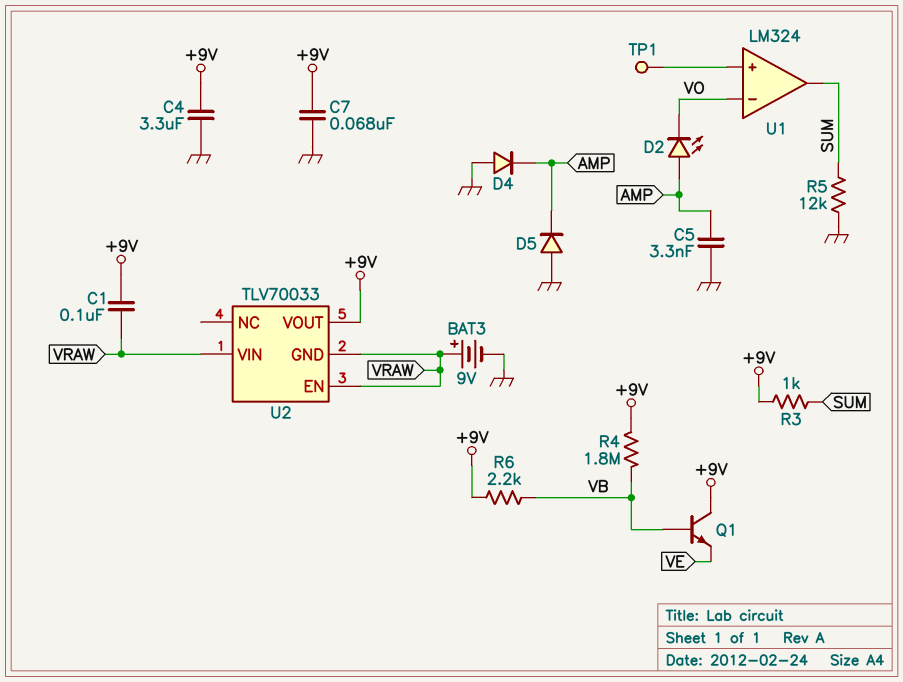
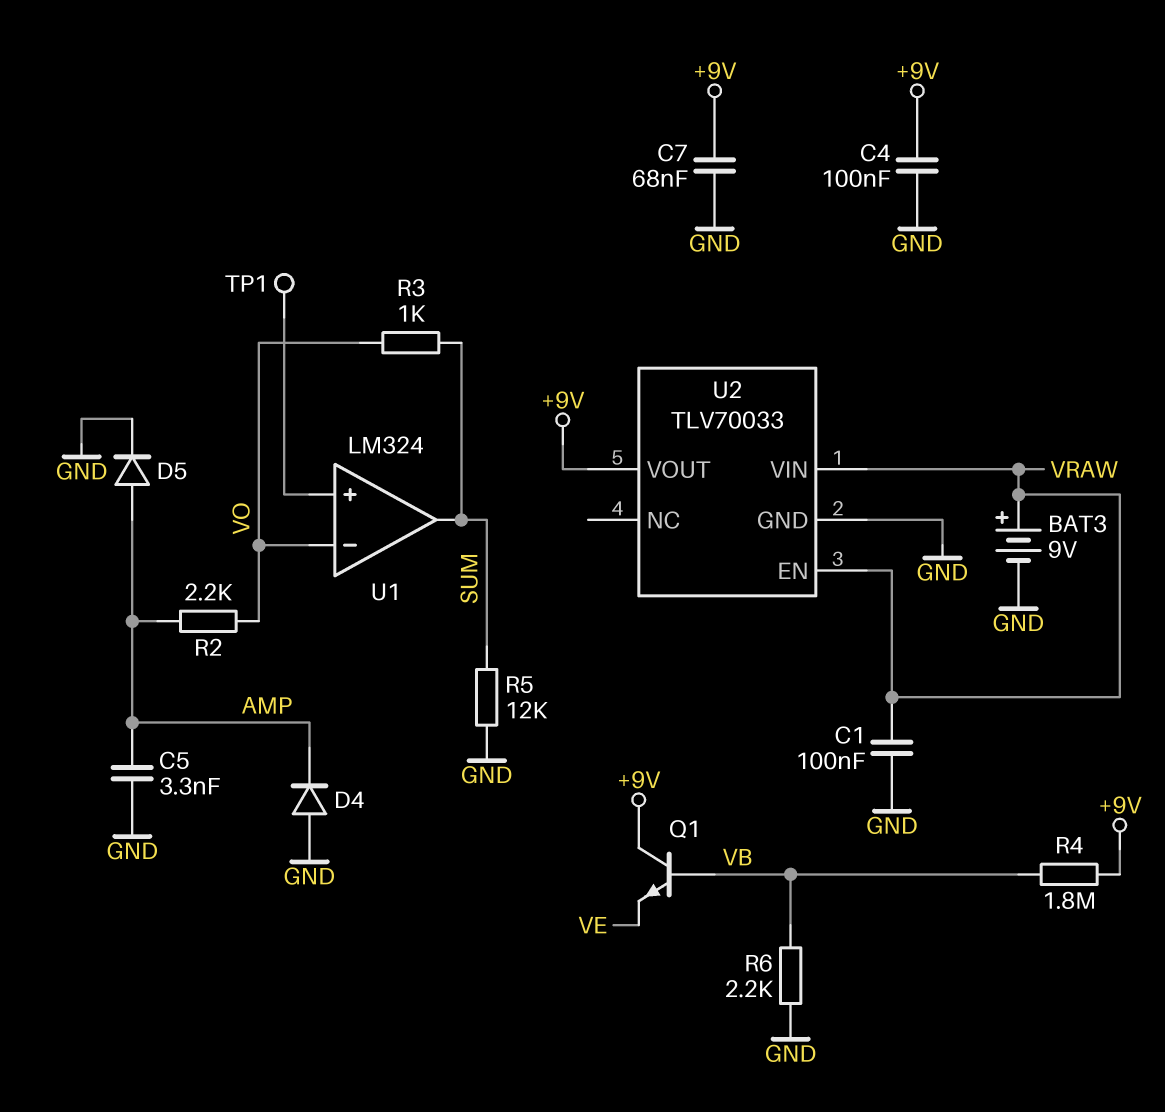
C1: 100nF (+9V, VRAW) -> 100nF (GND, VRAW)
C4: 3.3uF (+9V, GND) -> 100nF (+9V, GND)
D2: LED (A AMP, K VO) -> none
D5: diode (A GND, K AMP) -> diode (A AMP, K GND)
R2: none -> 2.2k (AMP, VO)
R3: 1k (+9V, SUM) -> 1k (SUM, VO)
R6: 2.2k (+9V, VB) -> 2.2k (GND, VB)
U2 pin GND: VRAW -> GND

